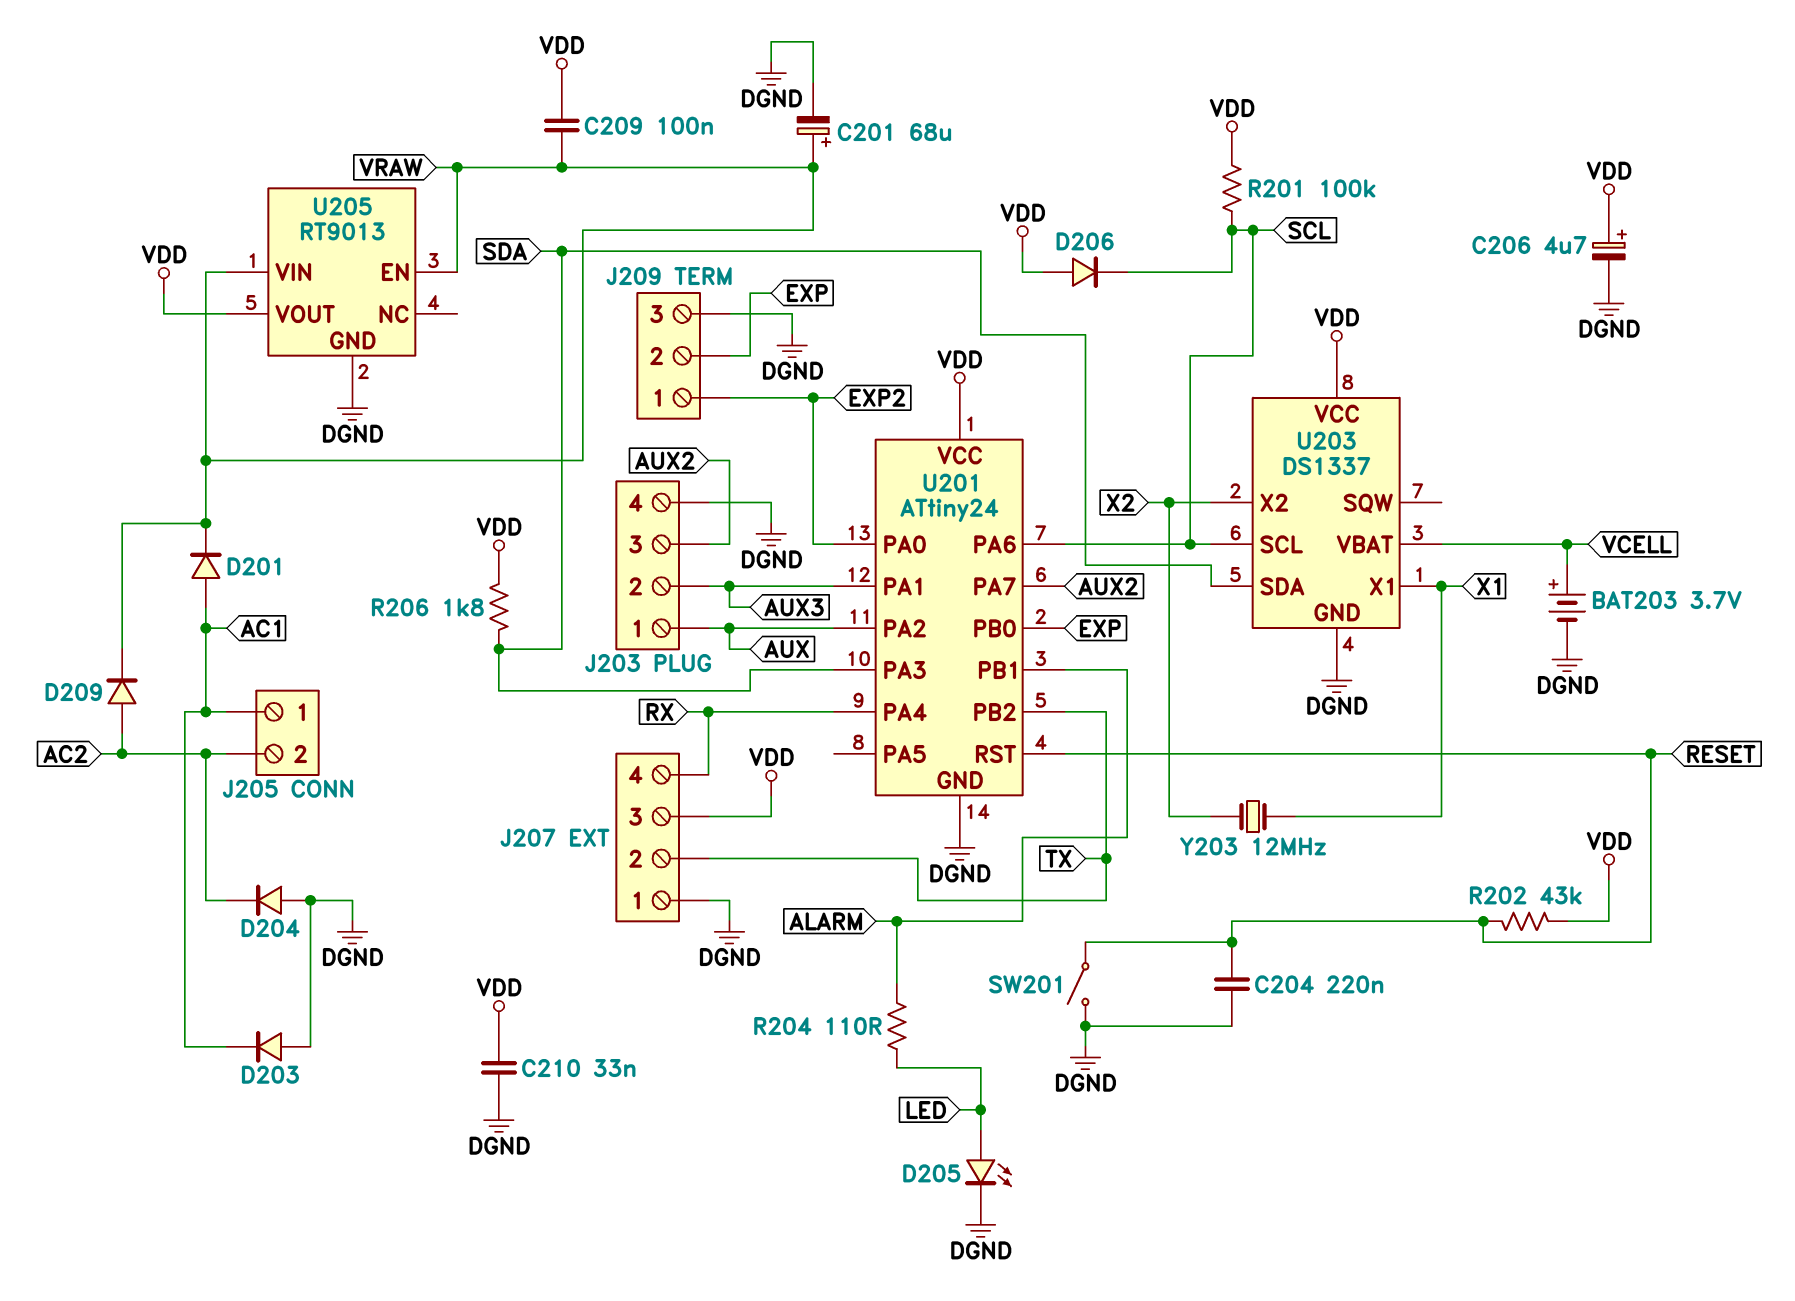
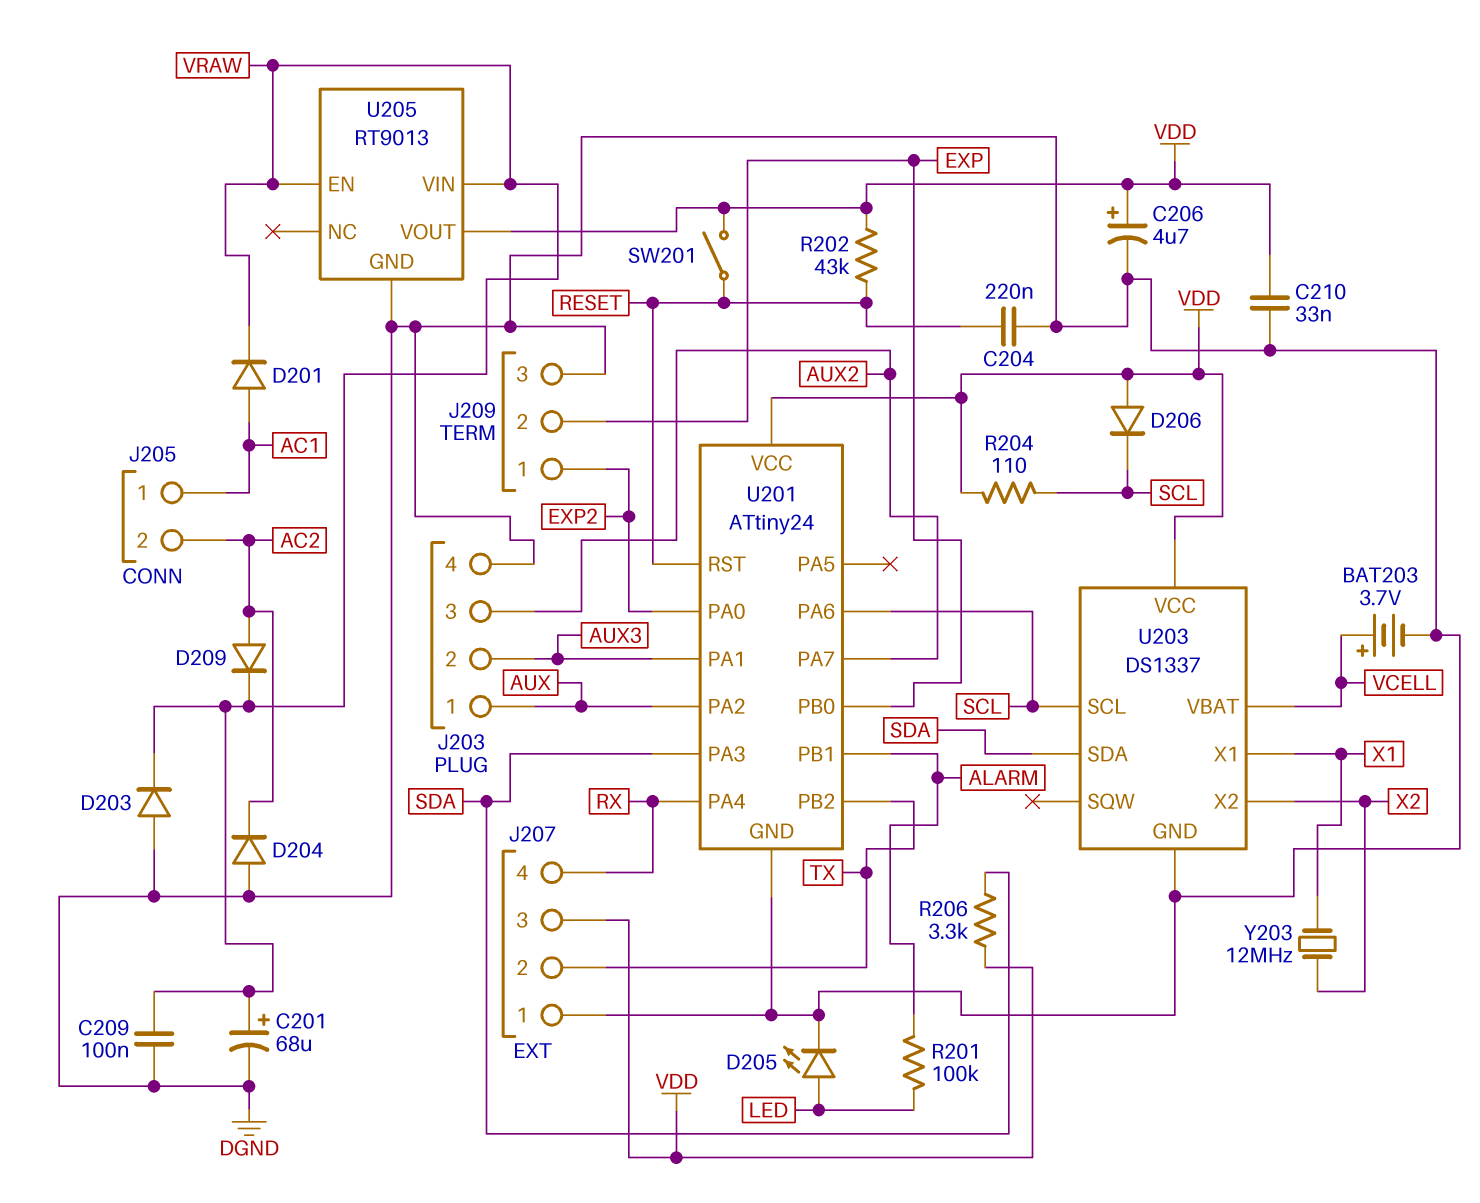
C209: 100nF (VDD, VRAW) -> 100nF (DGND, VRAW)
D203: diode (A DGND, K AC1) -> diode (A DGND, K VRAW)
R201: 100k (SCL, VDD) -> 100k (ALARM, LED)
R204: 110 (ALARM, LED) -> 110 (SCL, VDD)
R206: 1.8k (SDA, VDD) -> 3.3k (SDA, VDD)
SW201: switch (DGND, RESET) -> switch (RESET, VDD)

